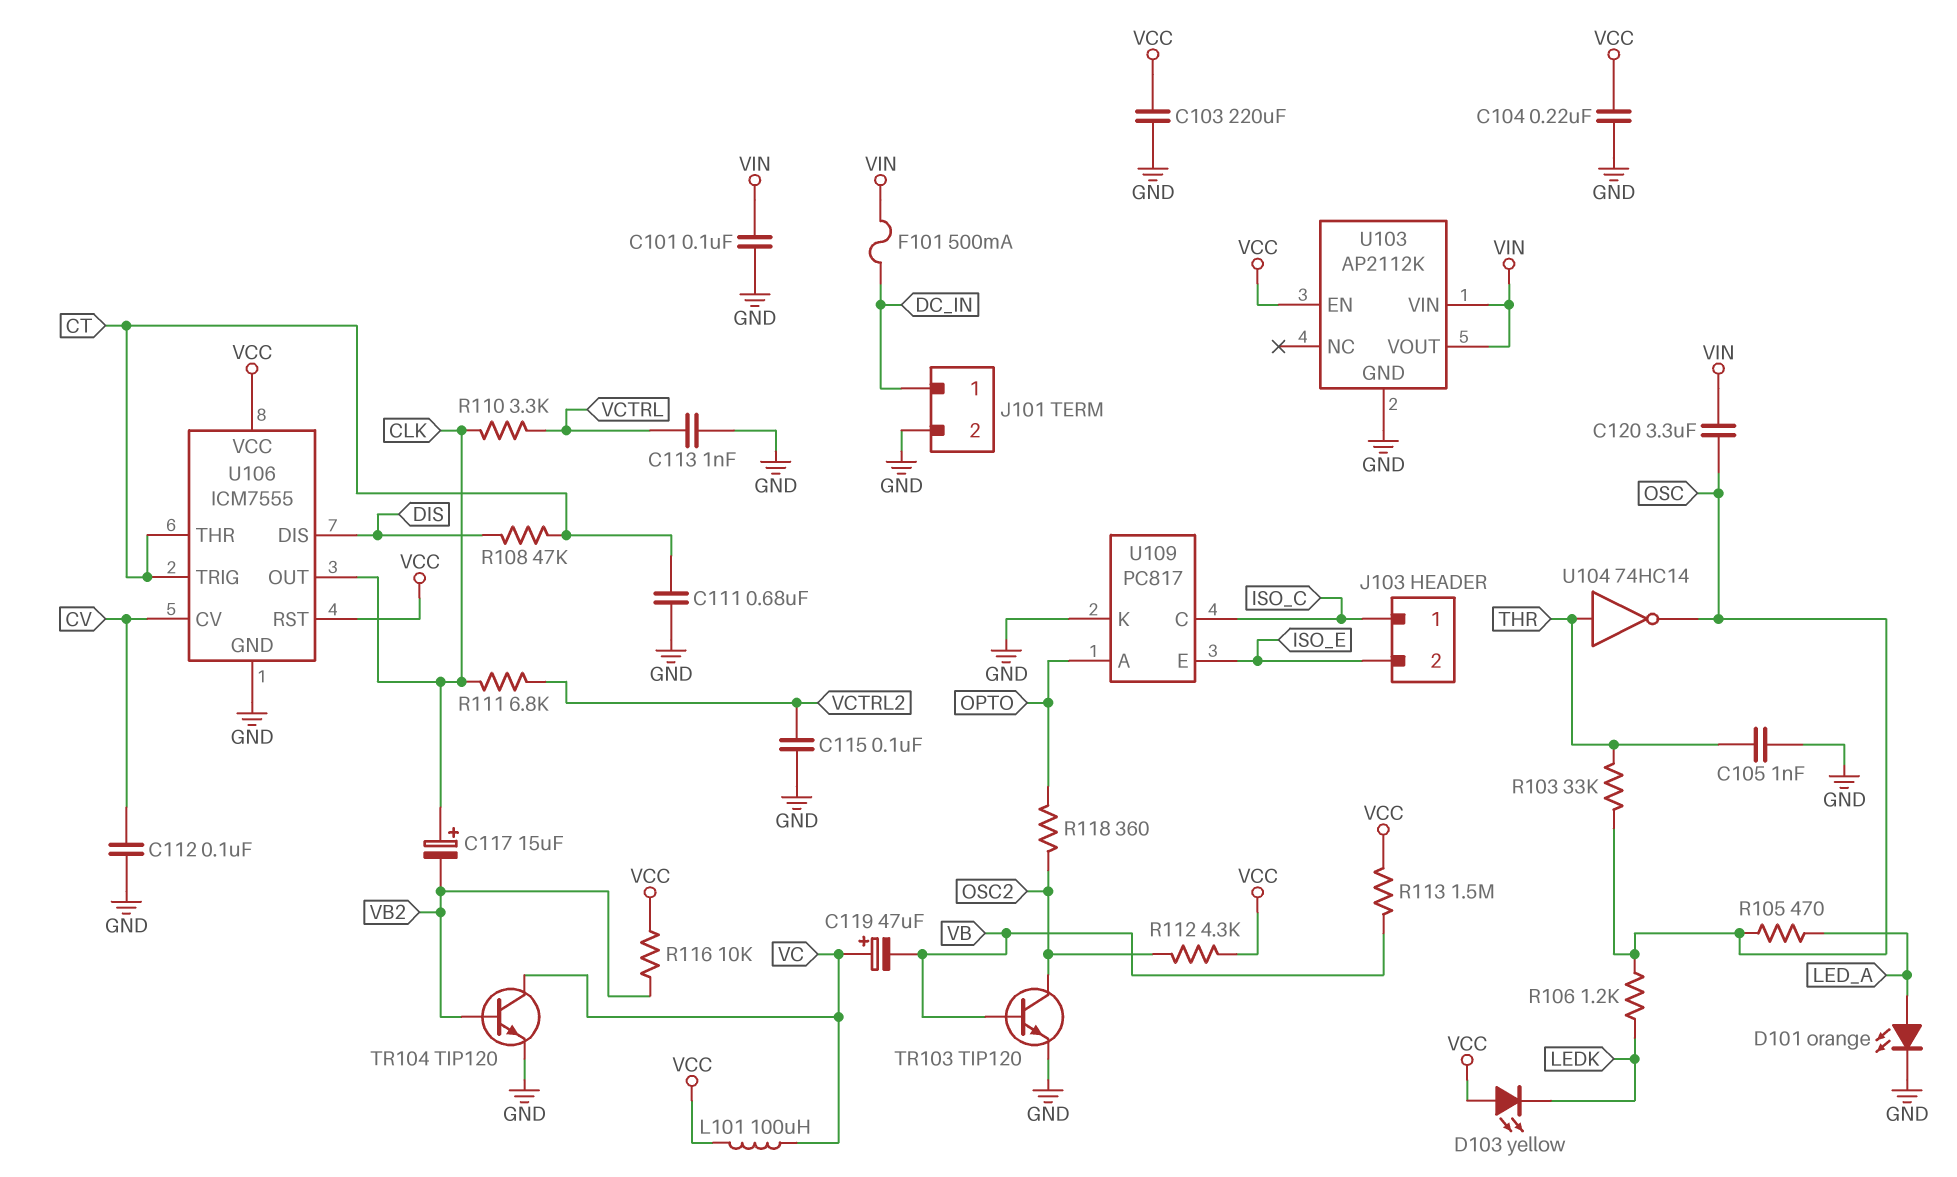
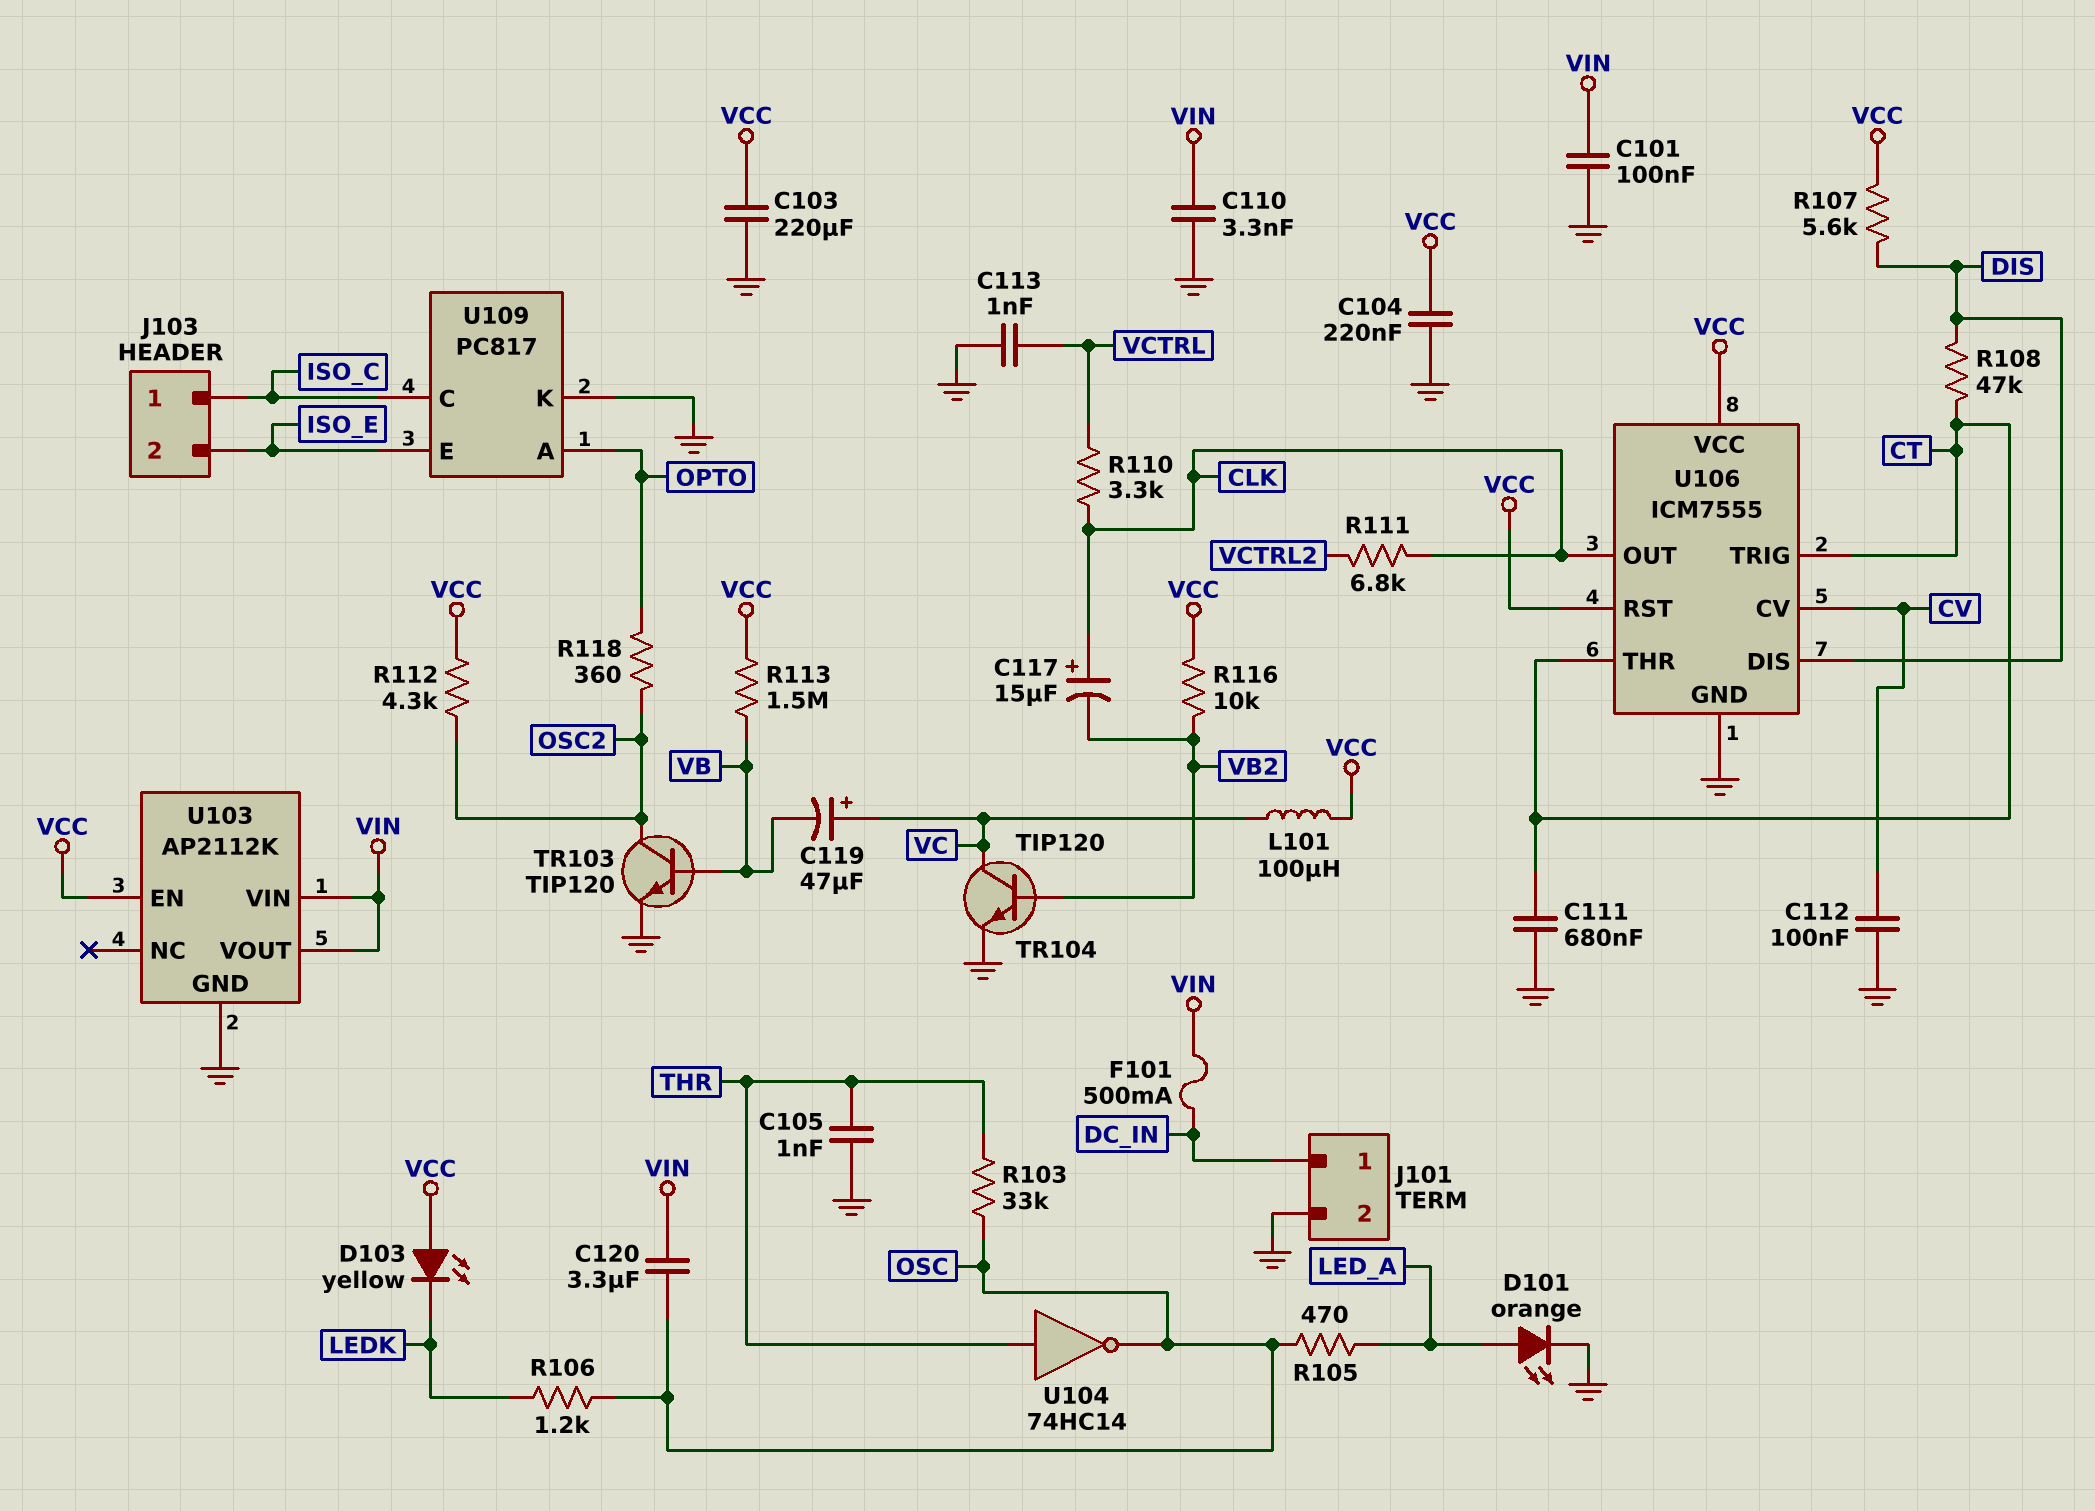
C110: none -> 3.3nF (GND, VIN)
C115: 100nF (GND, VCTRL2) -> none
R107: none -> 5.6k (DIS, VCC)

